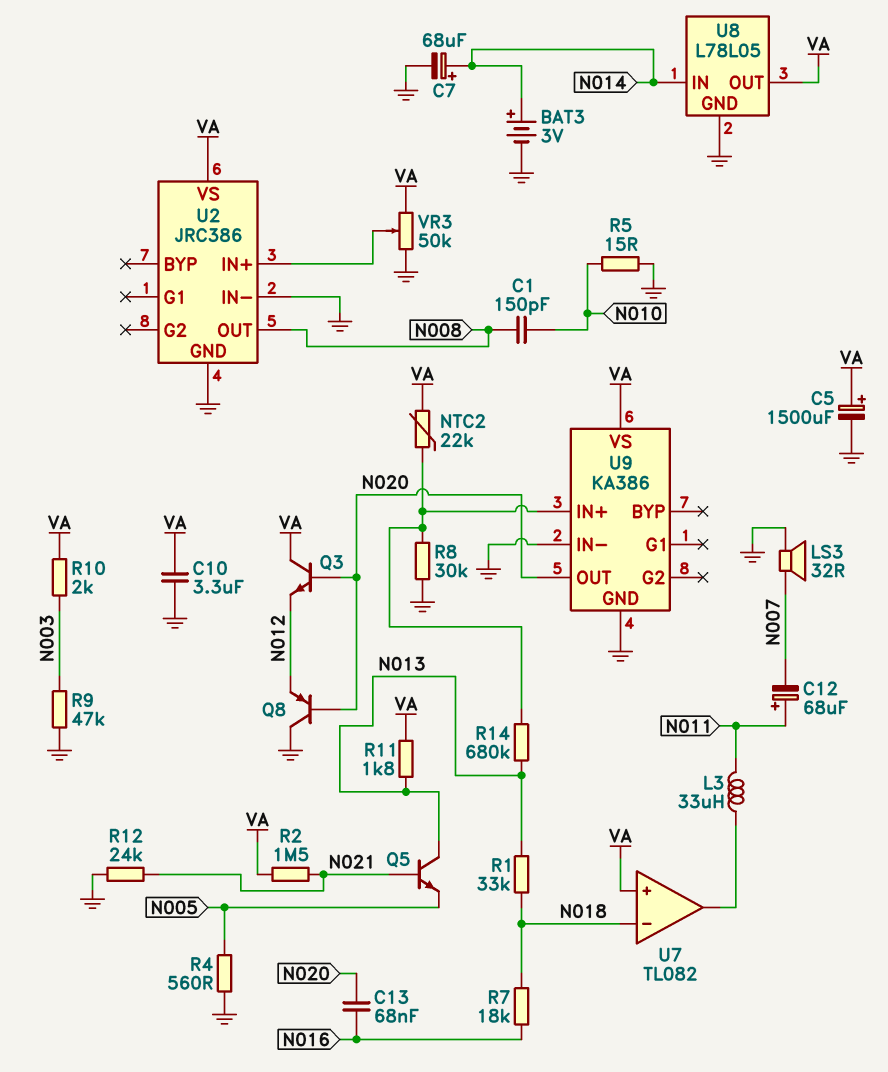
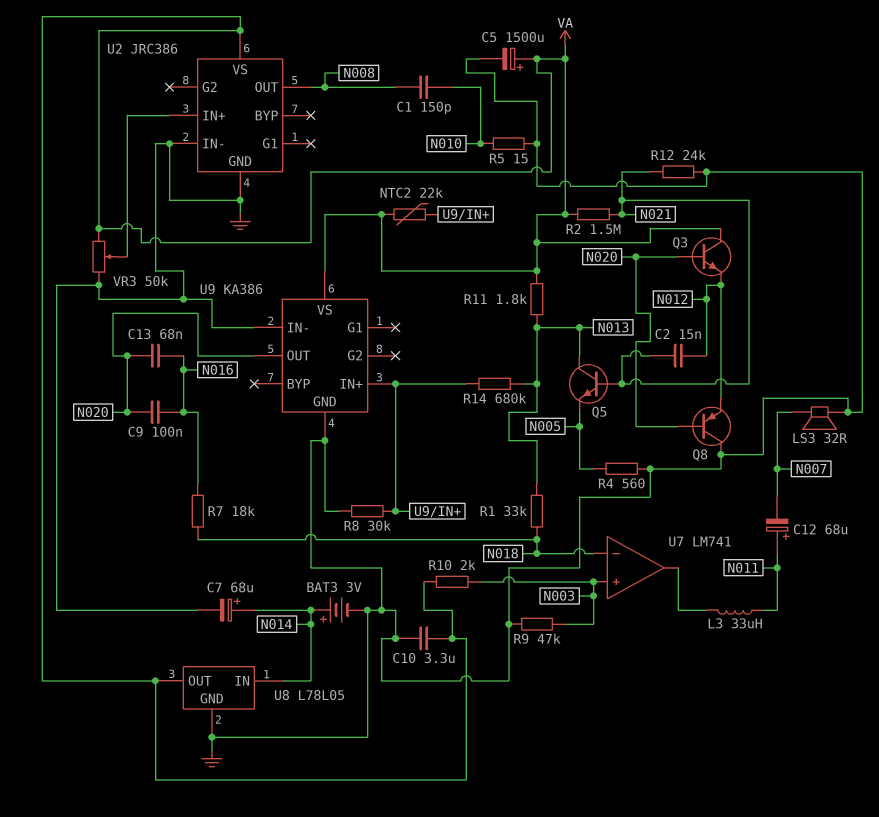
C2: none -> 15nF (N012, N021)
C9: none -> 100nF (N016, N020)
U7: TL082 -> LM741
U7 pin in+: VA -> N003

